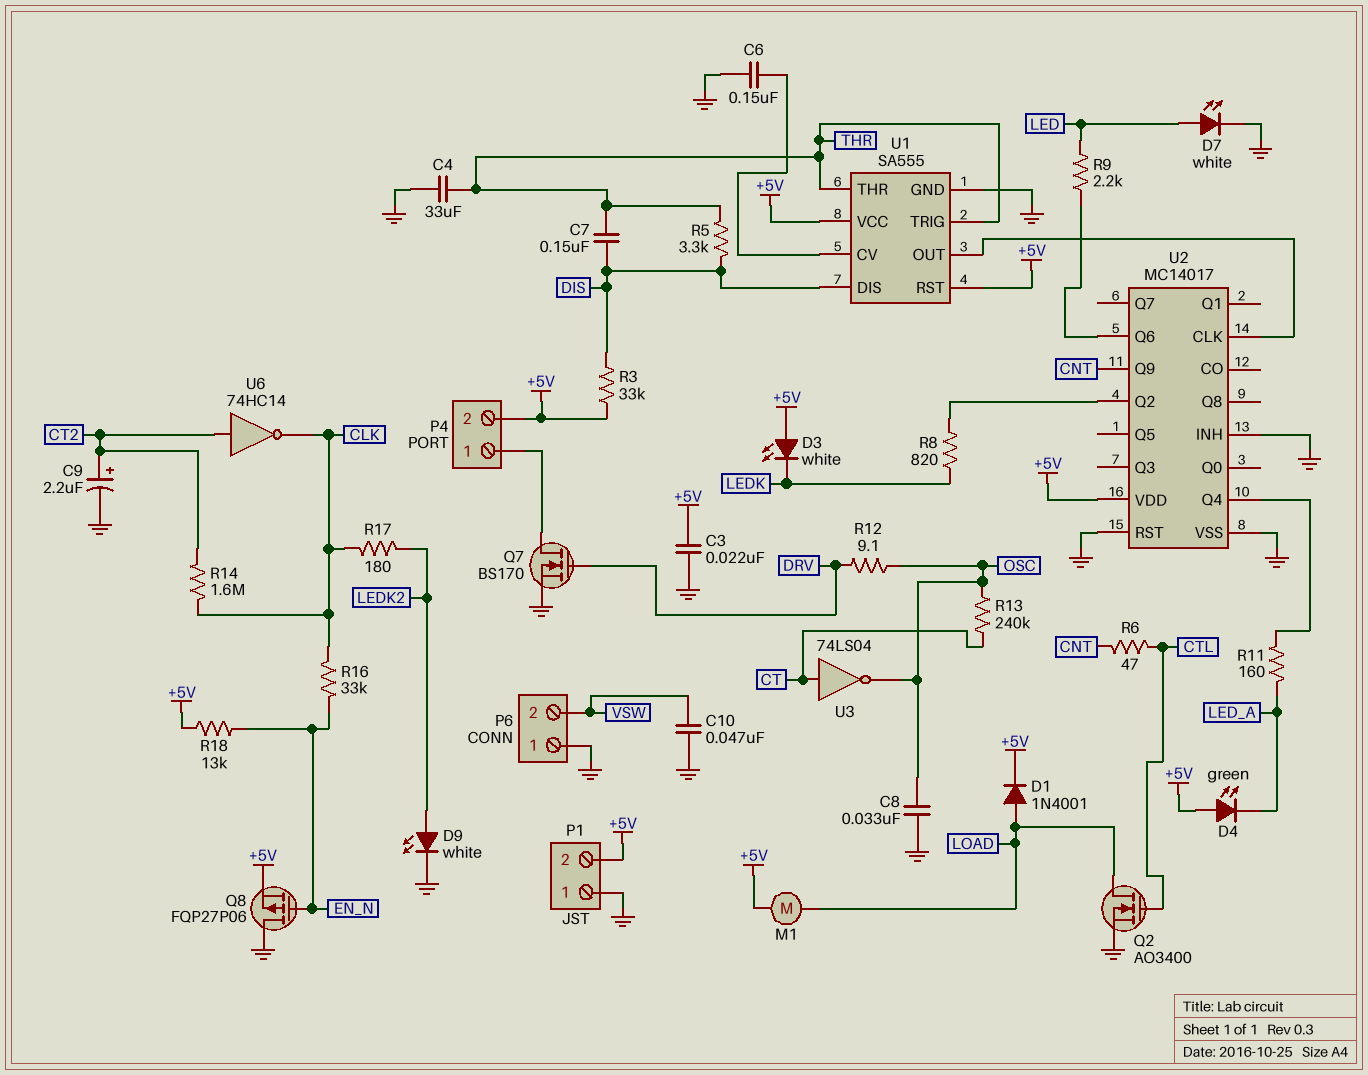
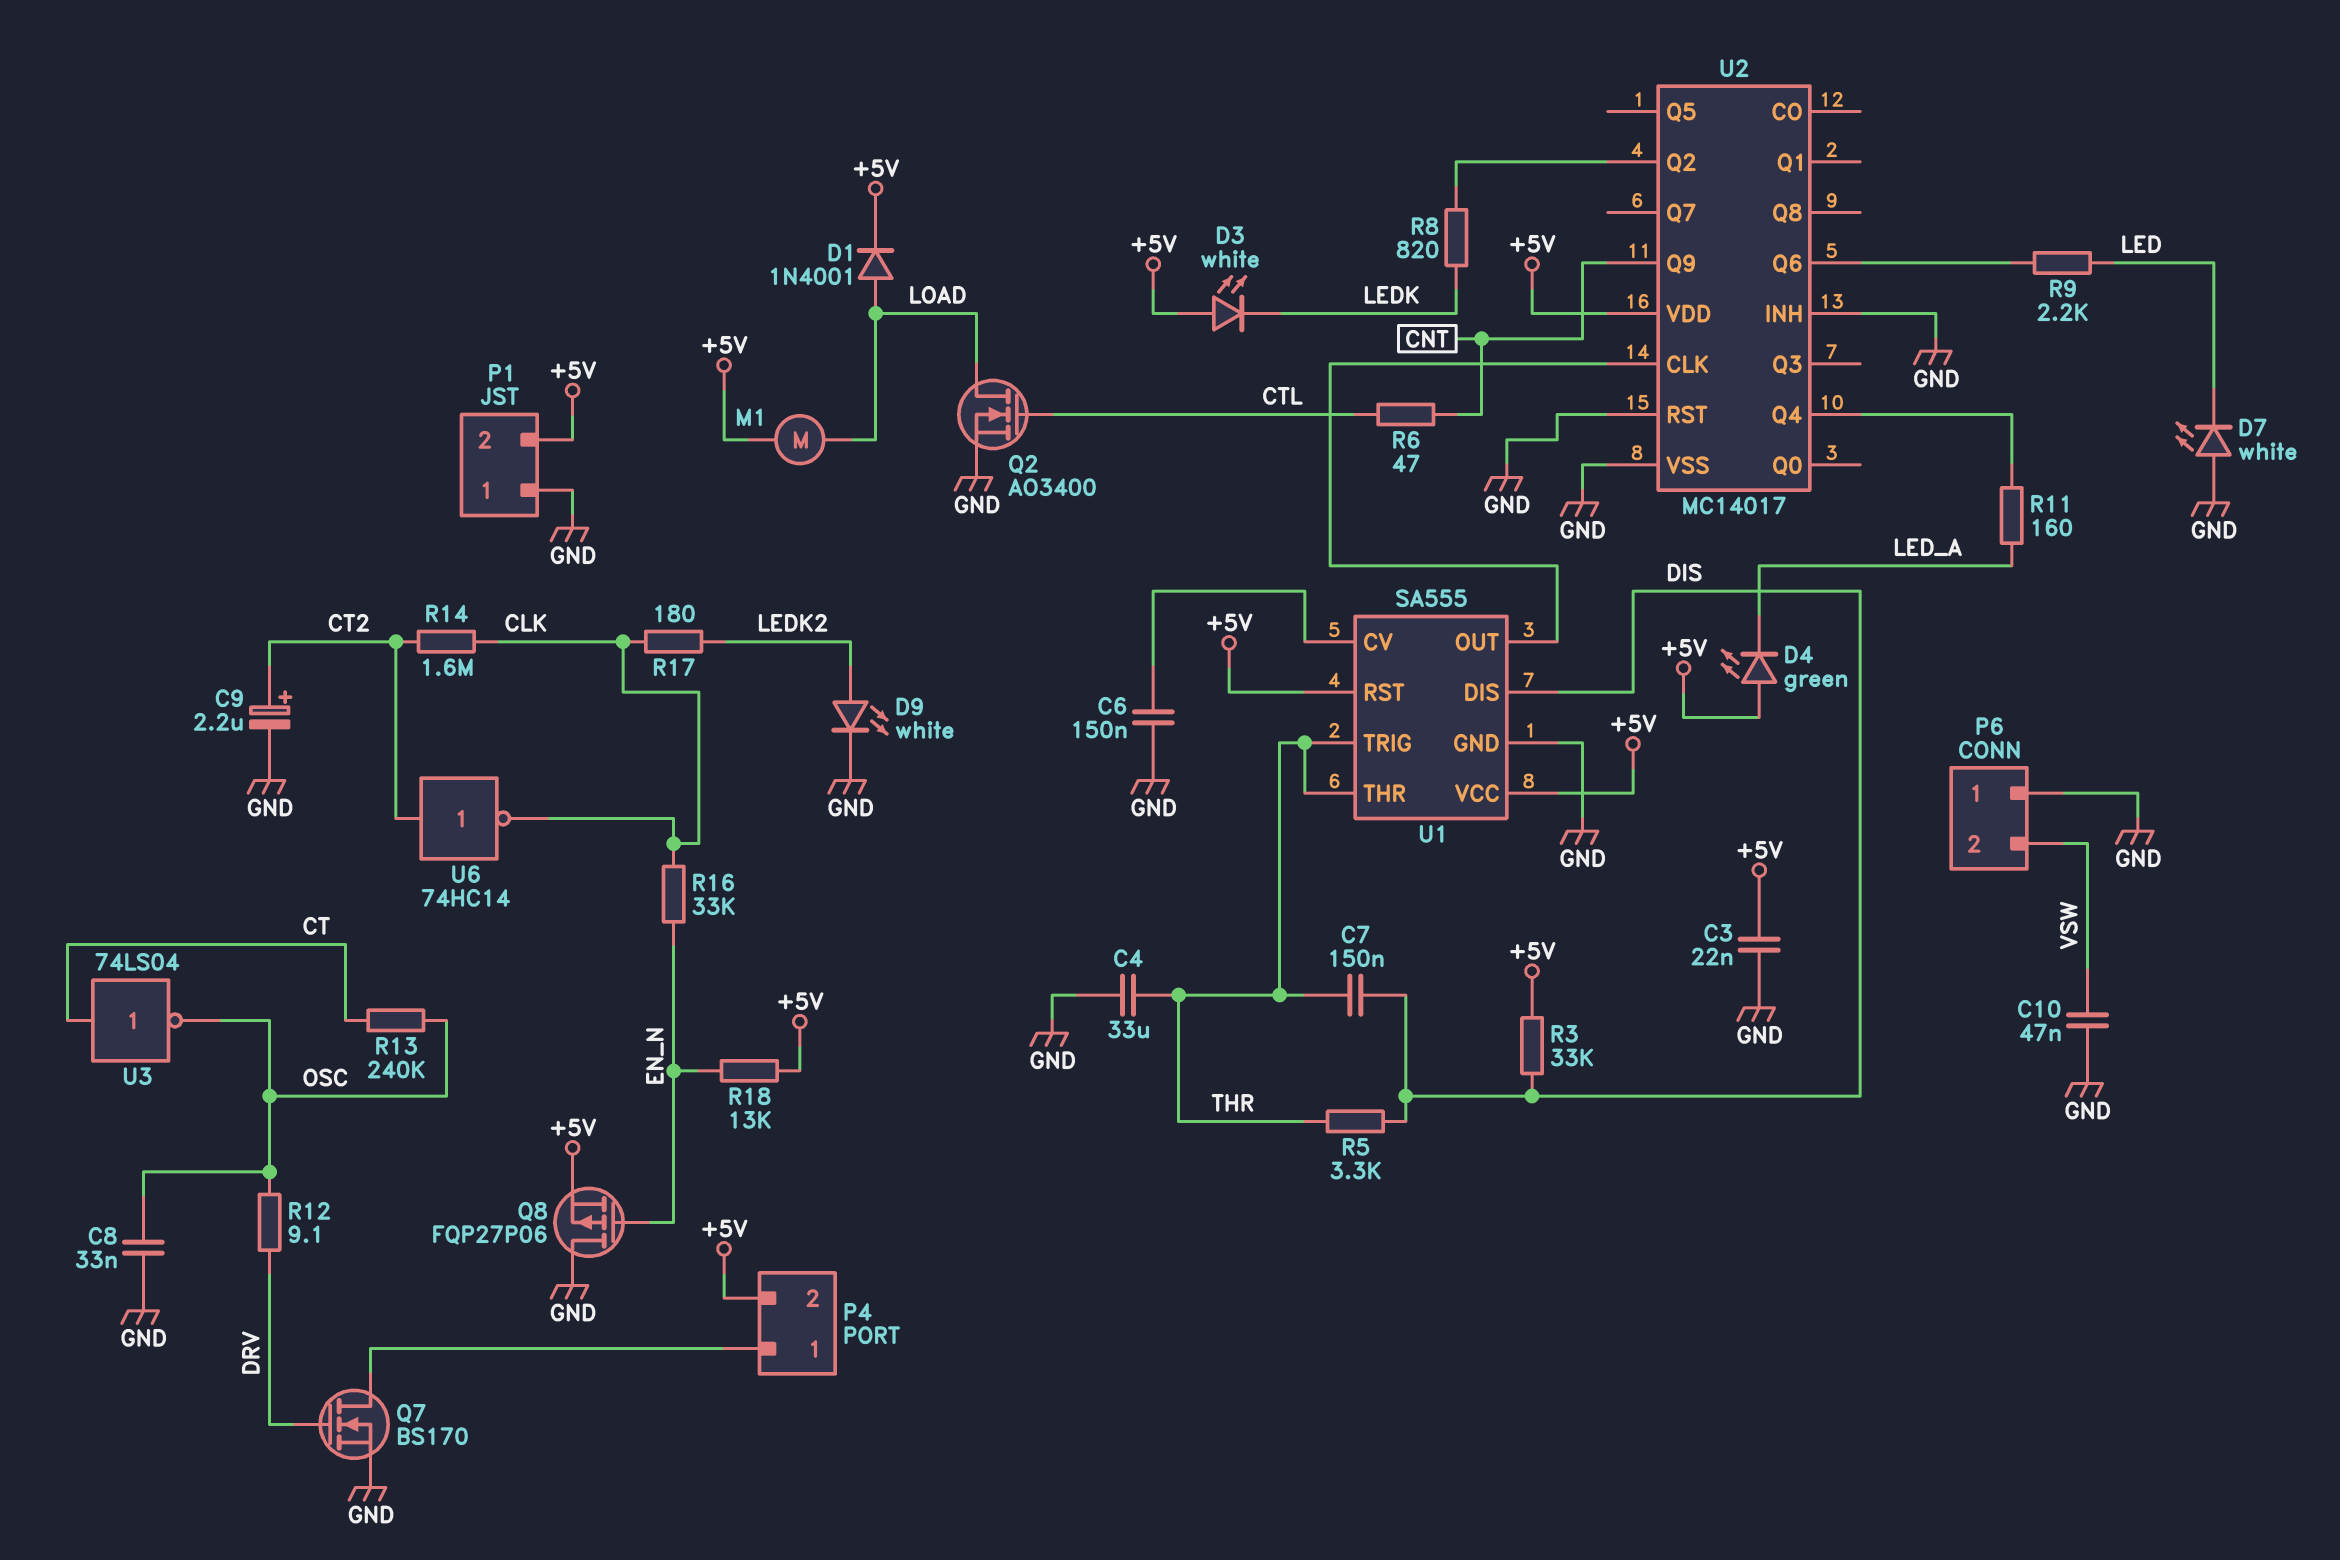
D7: LED white (A LED, K GND) -> LED white (A GND, K LED)

